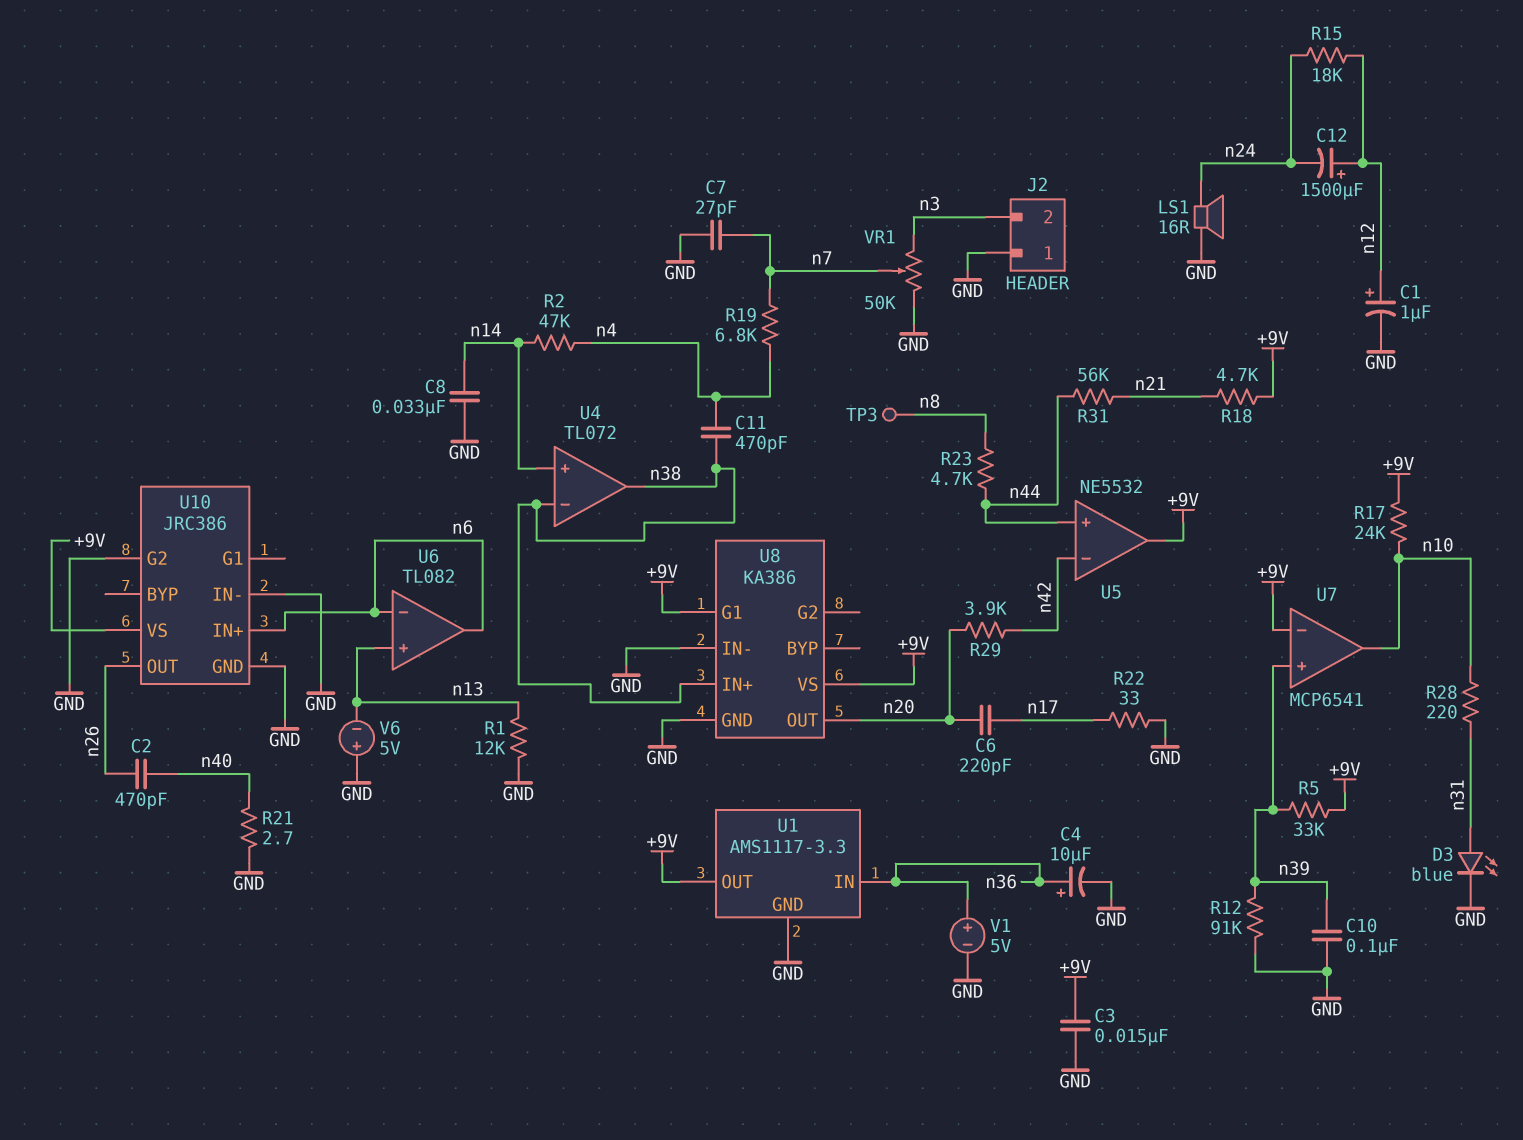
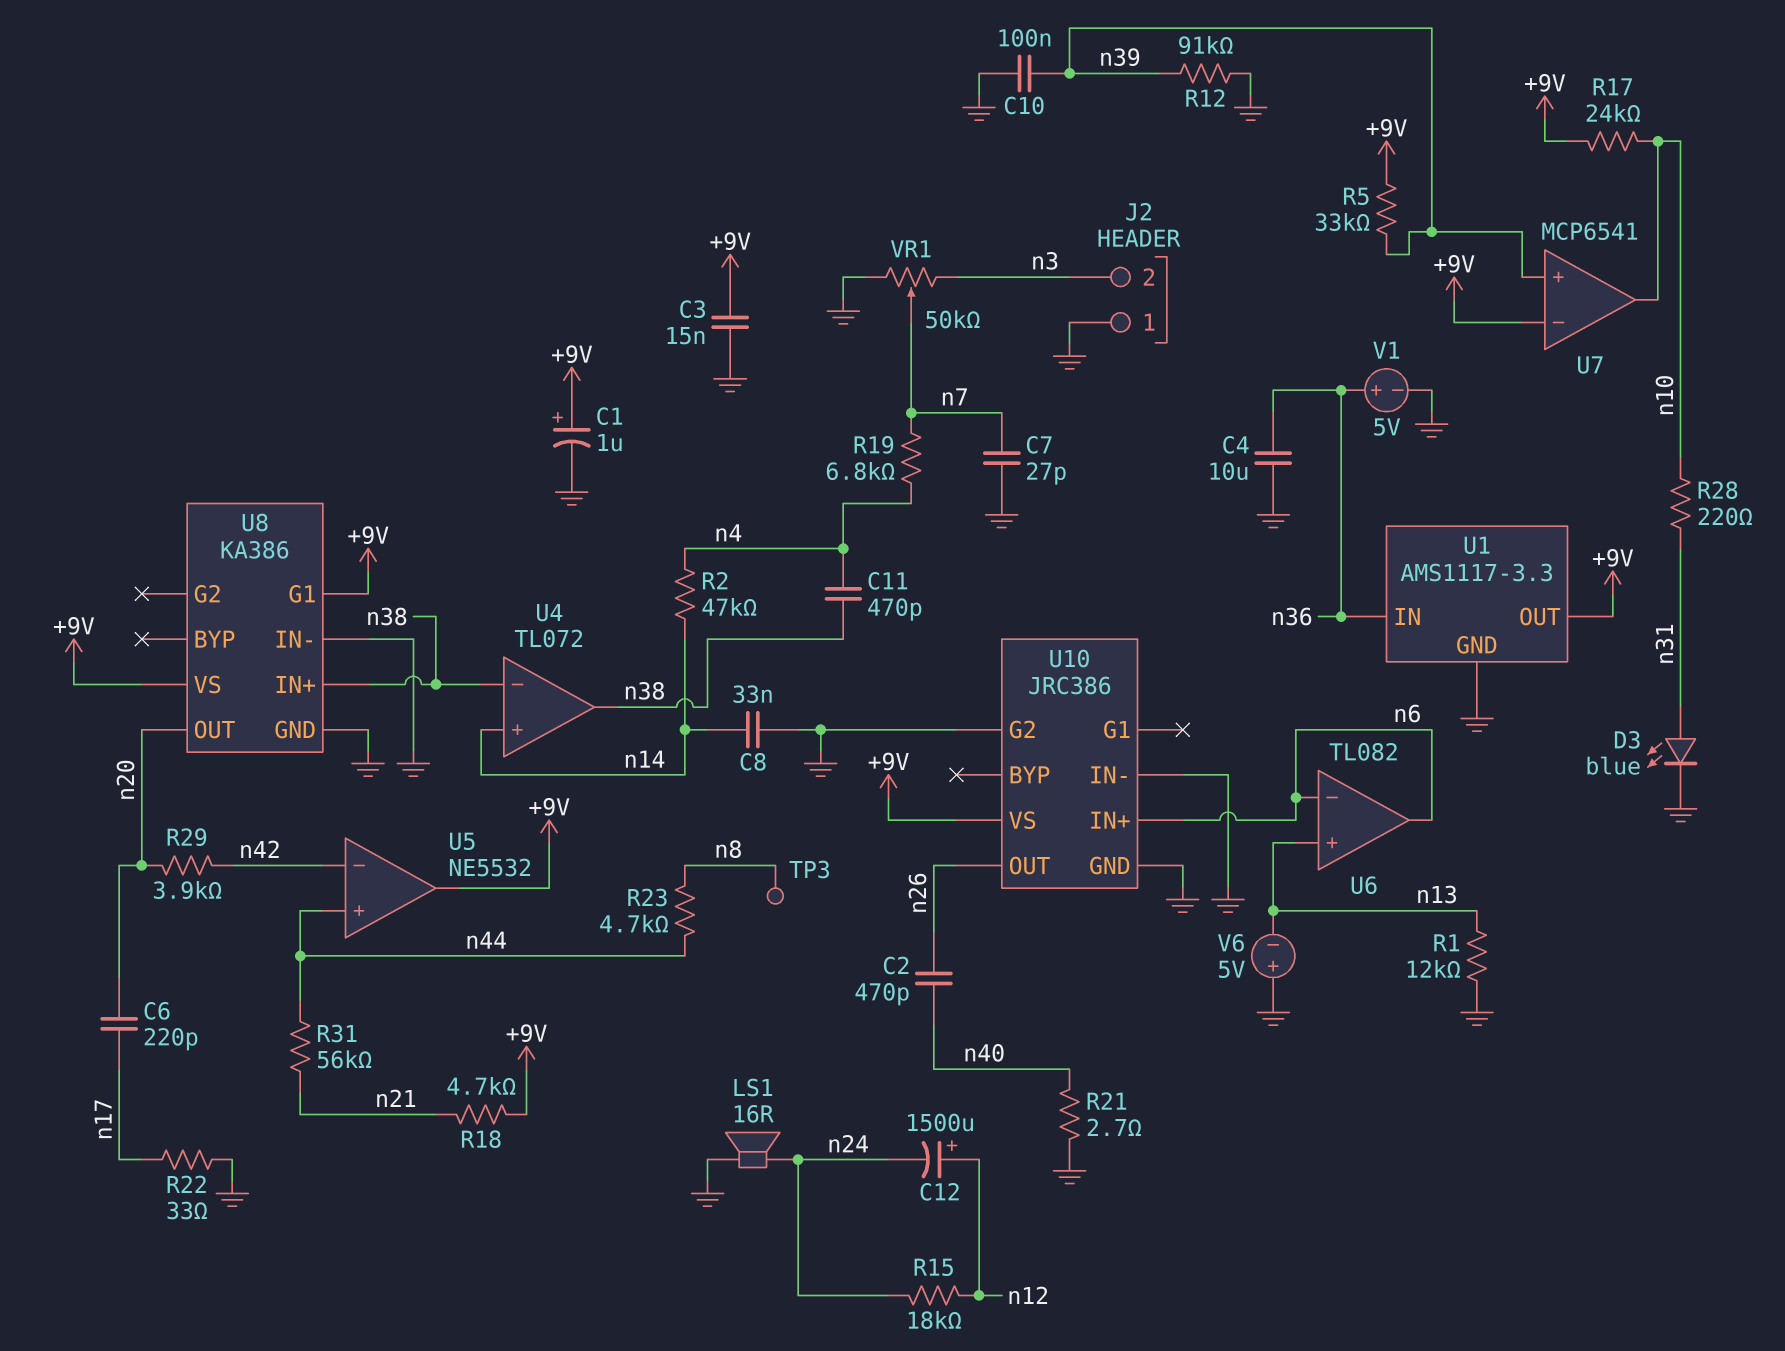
C1: 1uF (plus n12, minus GND) -> 1uF (plus +9V, minus GND)
C4: 10uF (plus n36, minus GND) -> 10uF (GND, n36)

